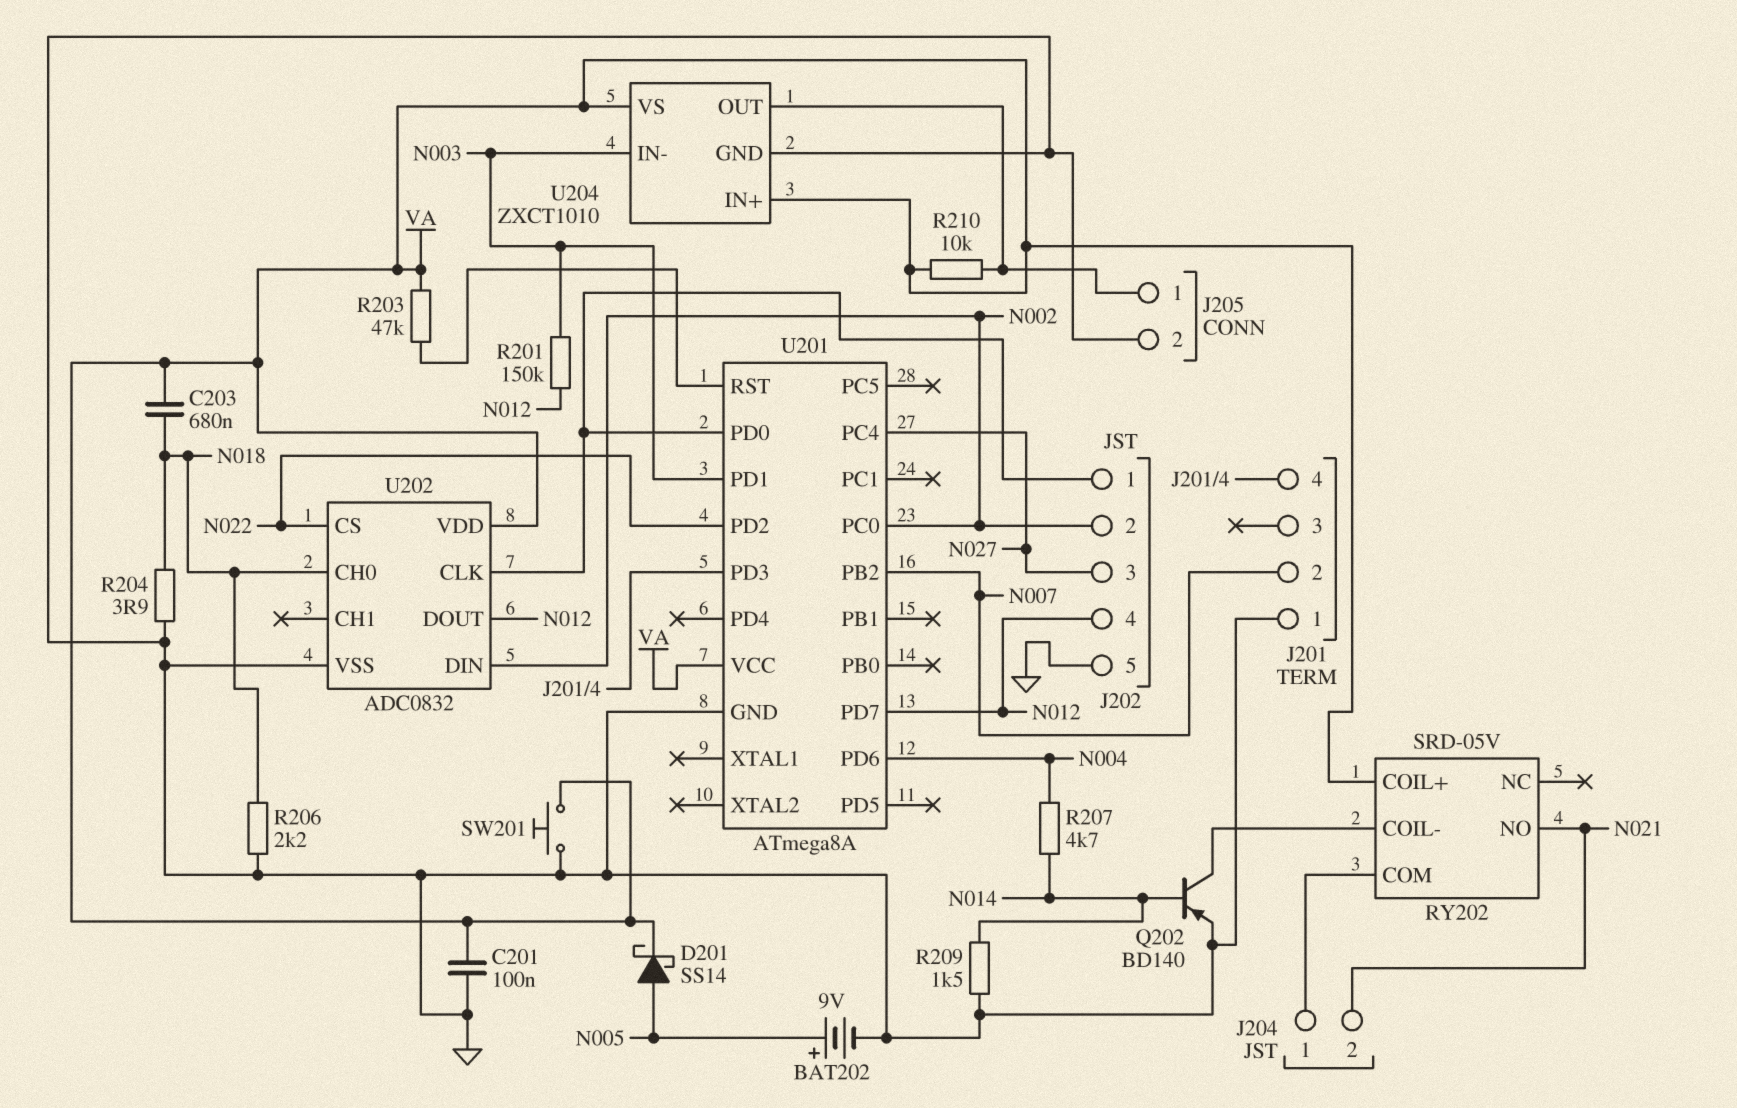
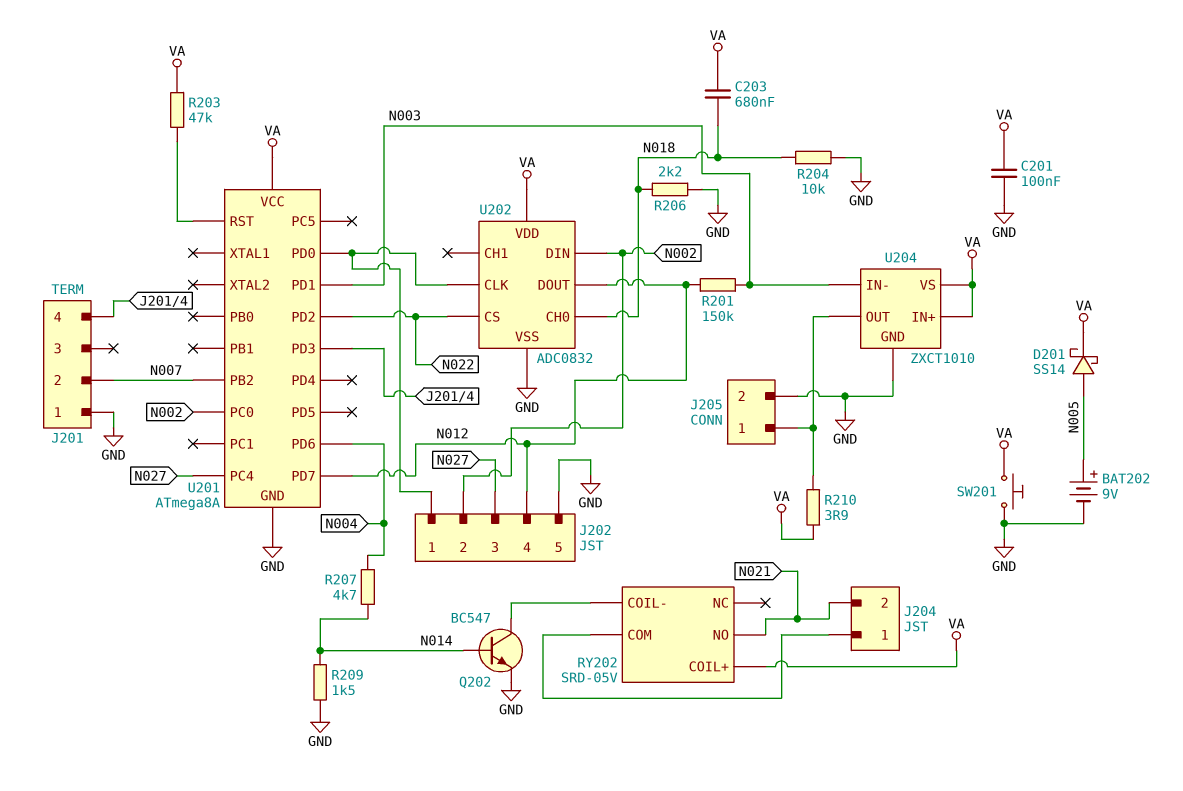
Q202: PNP BD140 (B N014, C RY202/COIL-, E GND) -> NPN BC547 (B N014, C RY202/COIL-, E GND)
R204: 3.9 (GND, N018) -> 10k (GND, N018)
R210: 10k (J205/1, VA) -> 3.9 (J205/1, VA)

